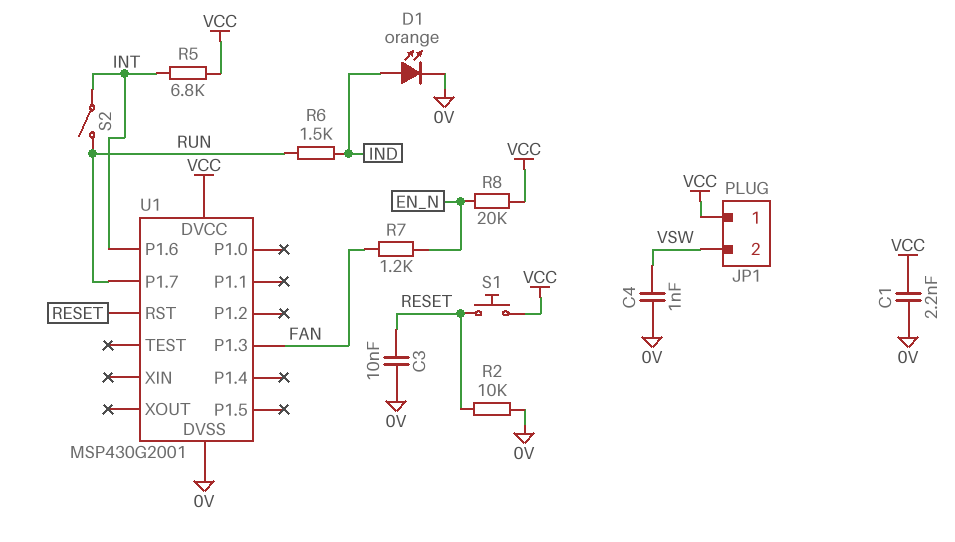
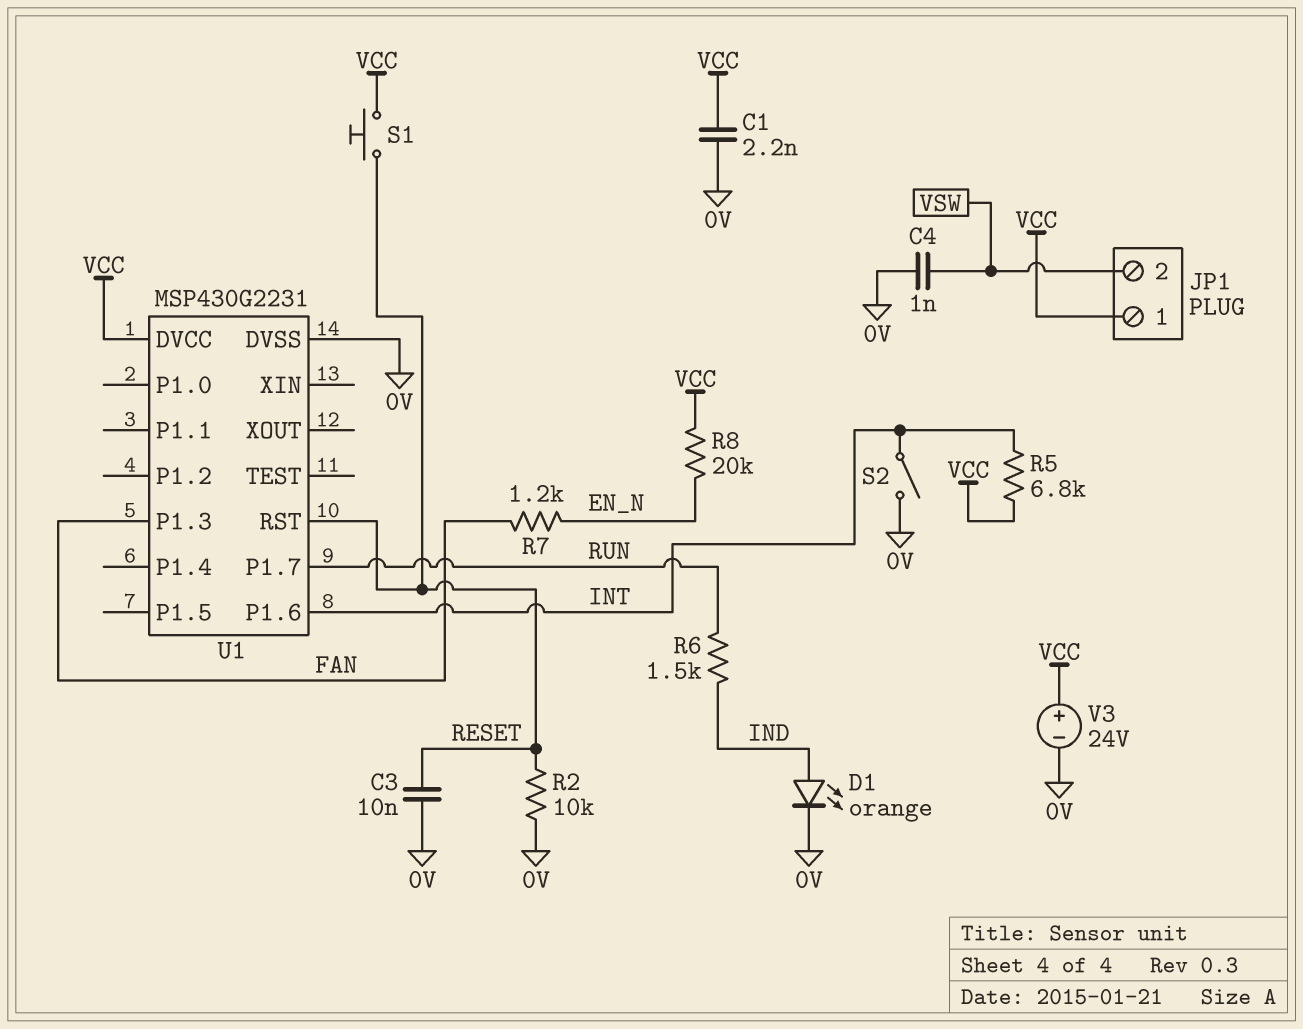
S2: switch (INT, RUN) -> switch (0V, INT)
U1: MSP430G2001 -> MSP430G2231
V3: none -> 24V (plus VCC, minus 0V)

